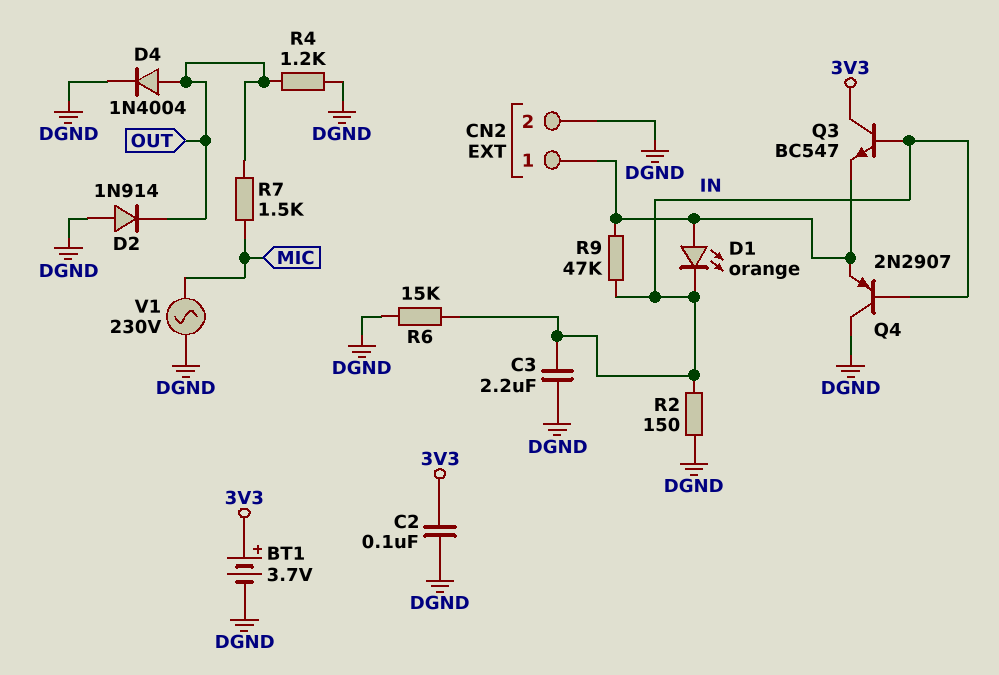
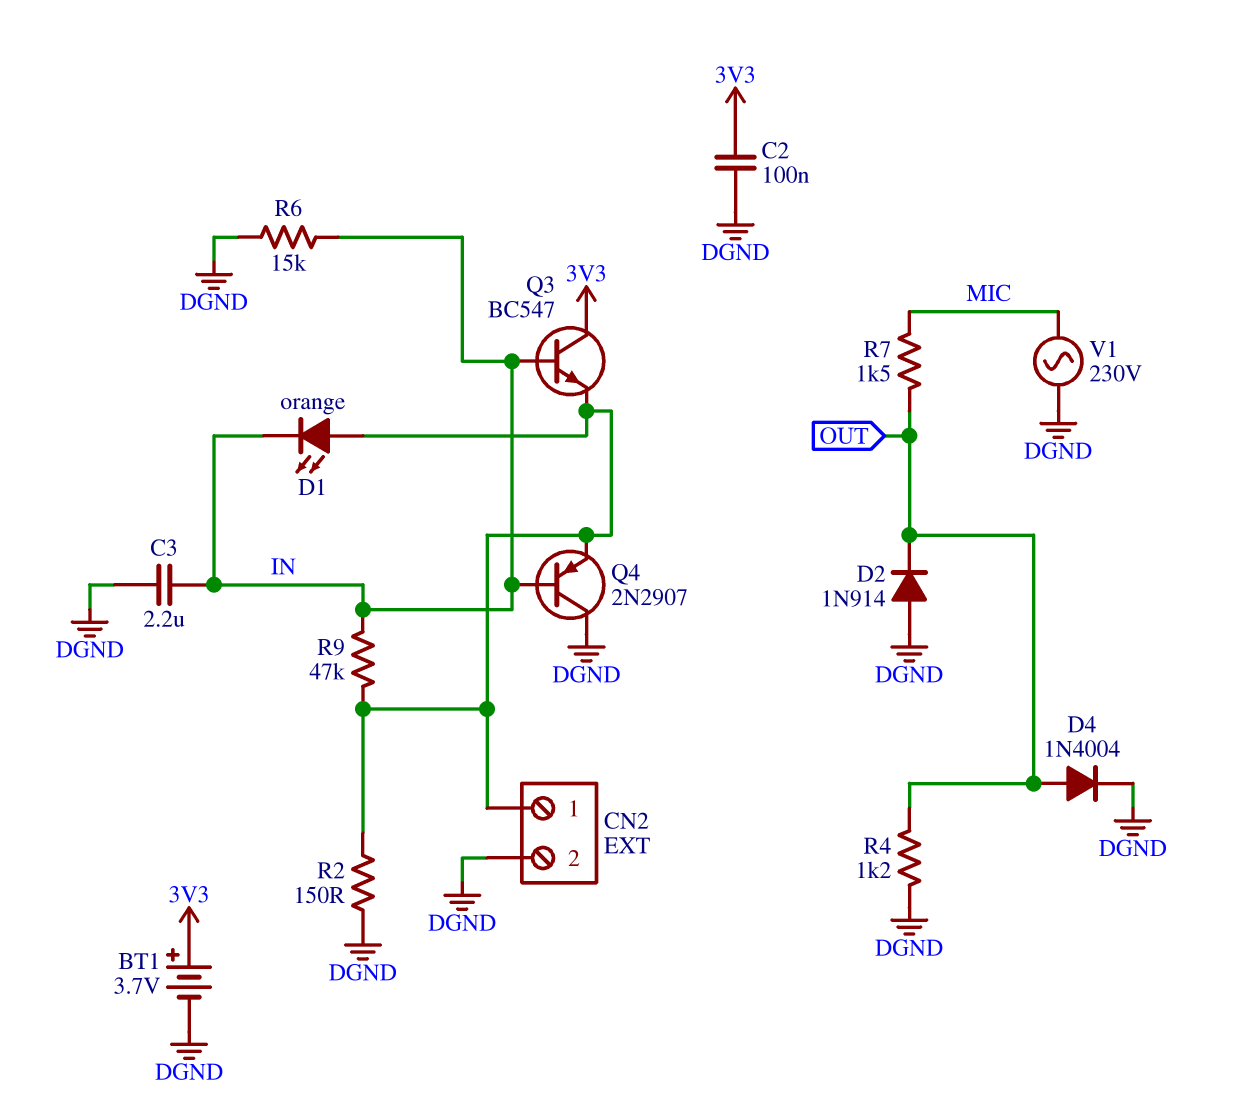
R2: 150 (DGND, IN) -> 150 (CN2/1, DGND)

